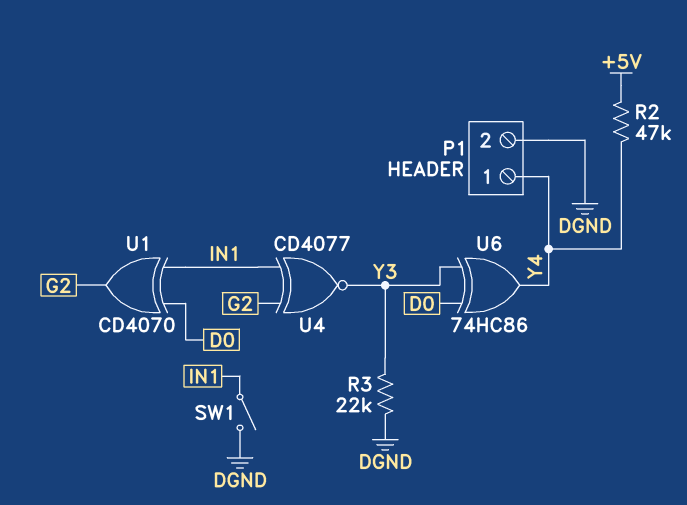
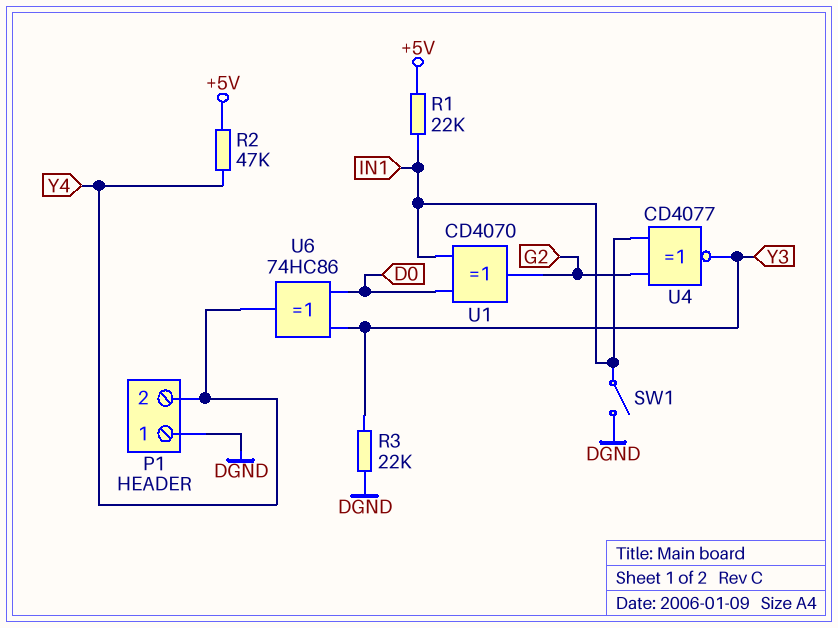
P1 pin 1: Y4 -> DGND
P1 pin 2: DGND -> Y4
R1: none -> 22k (+5V, IN1)

